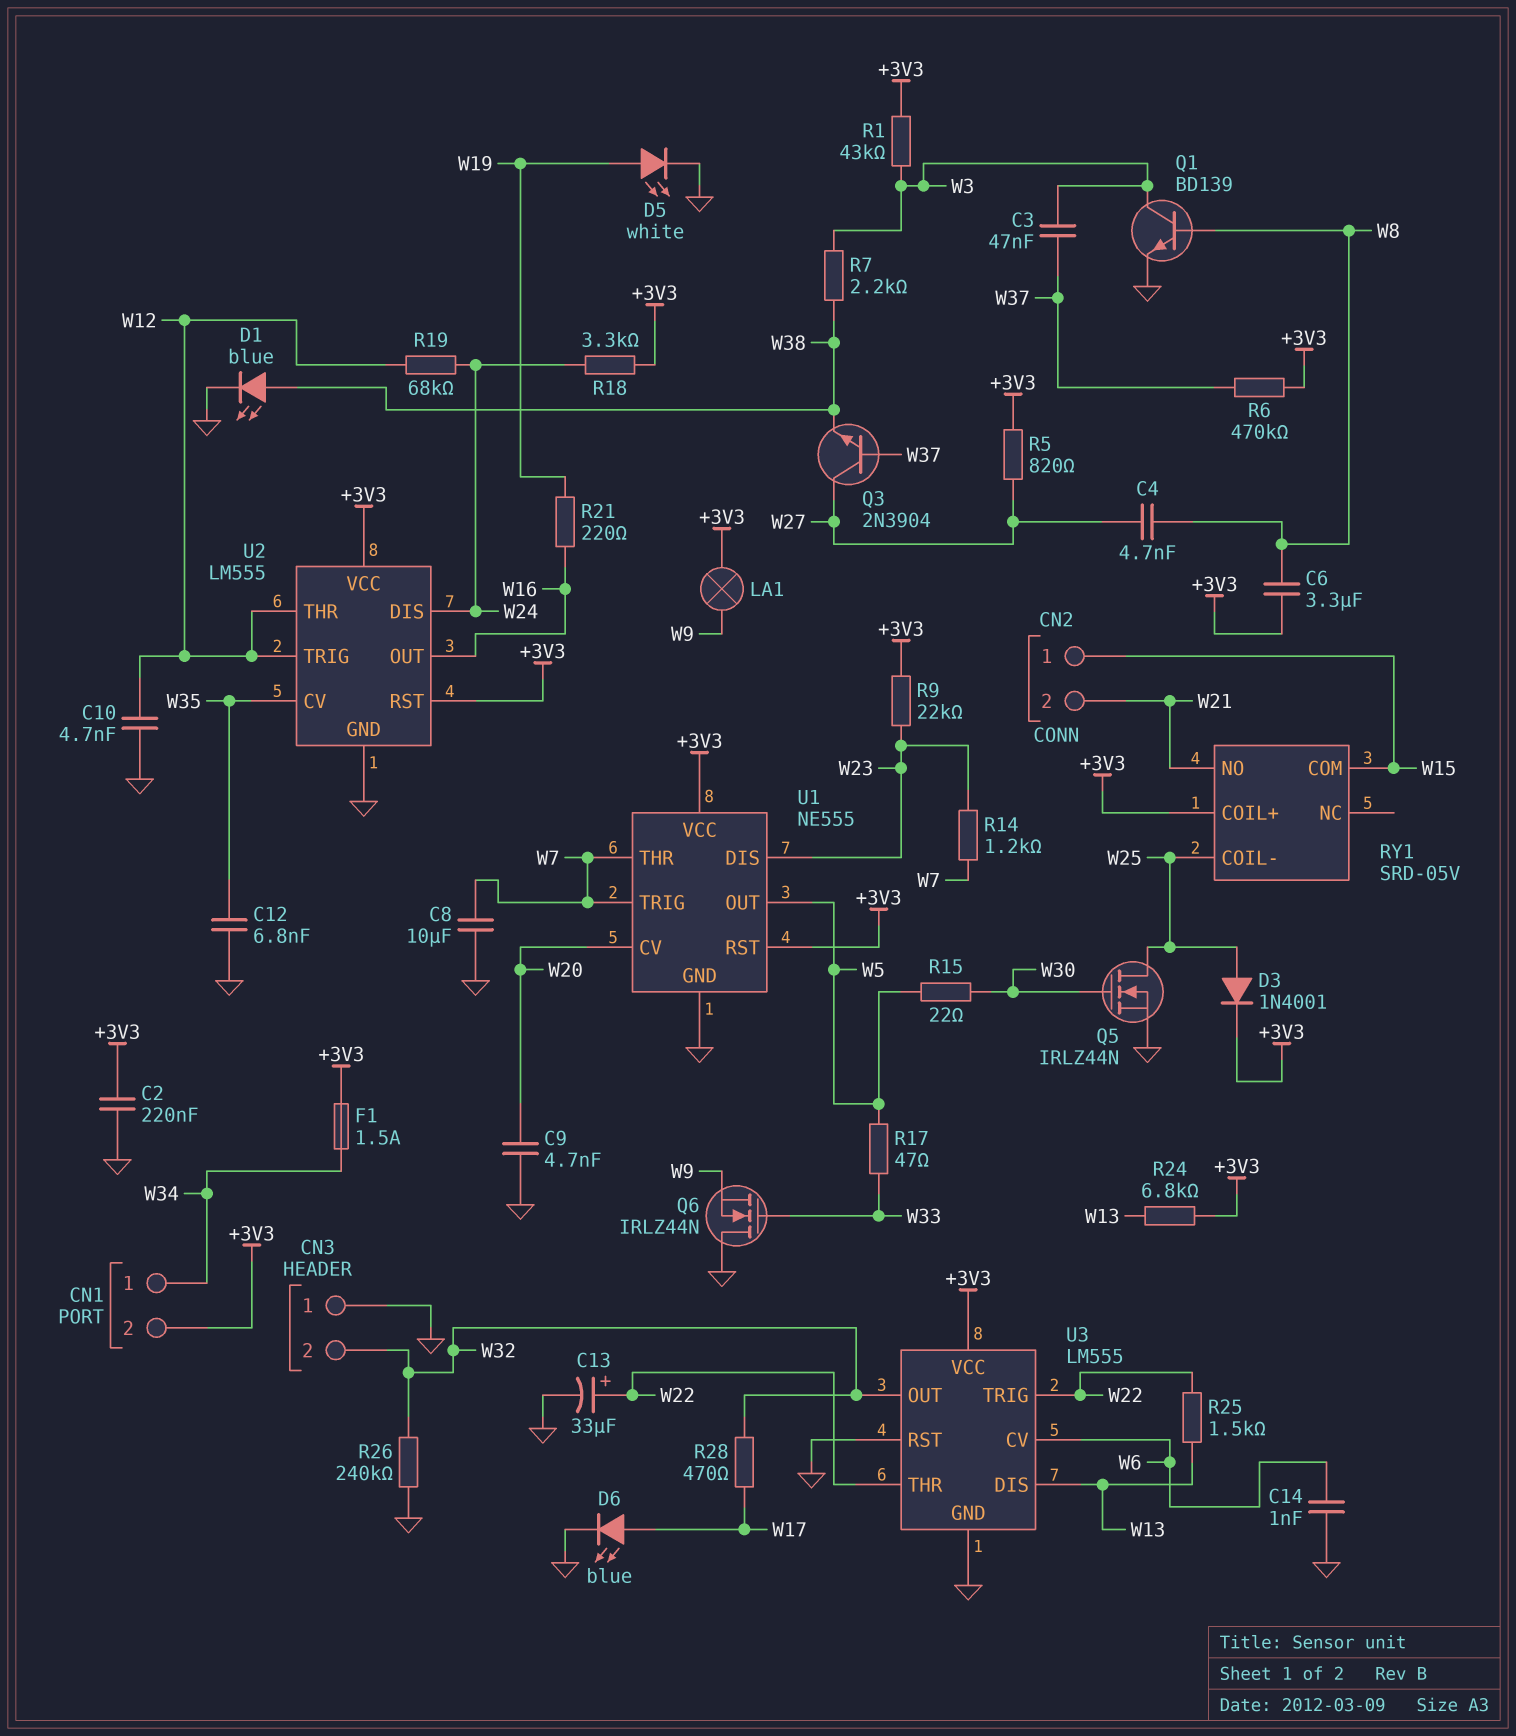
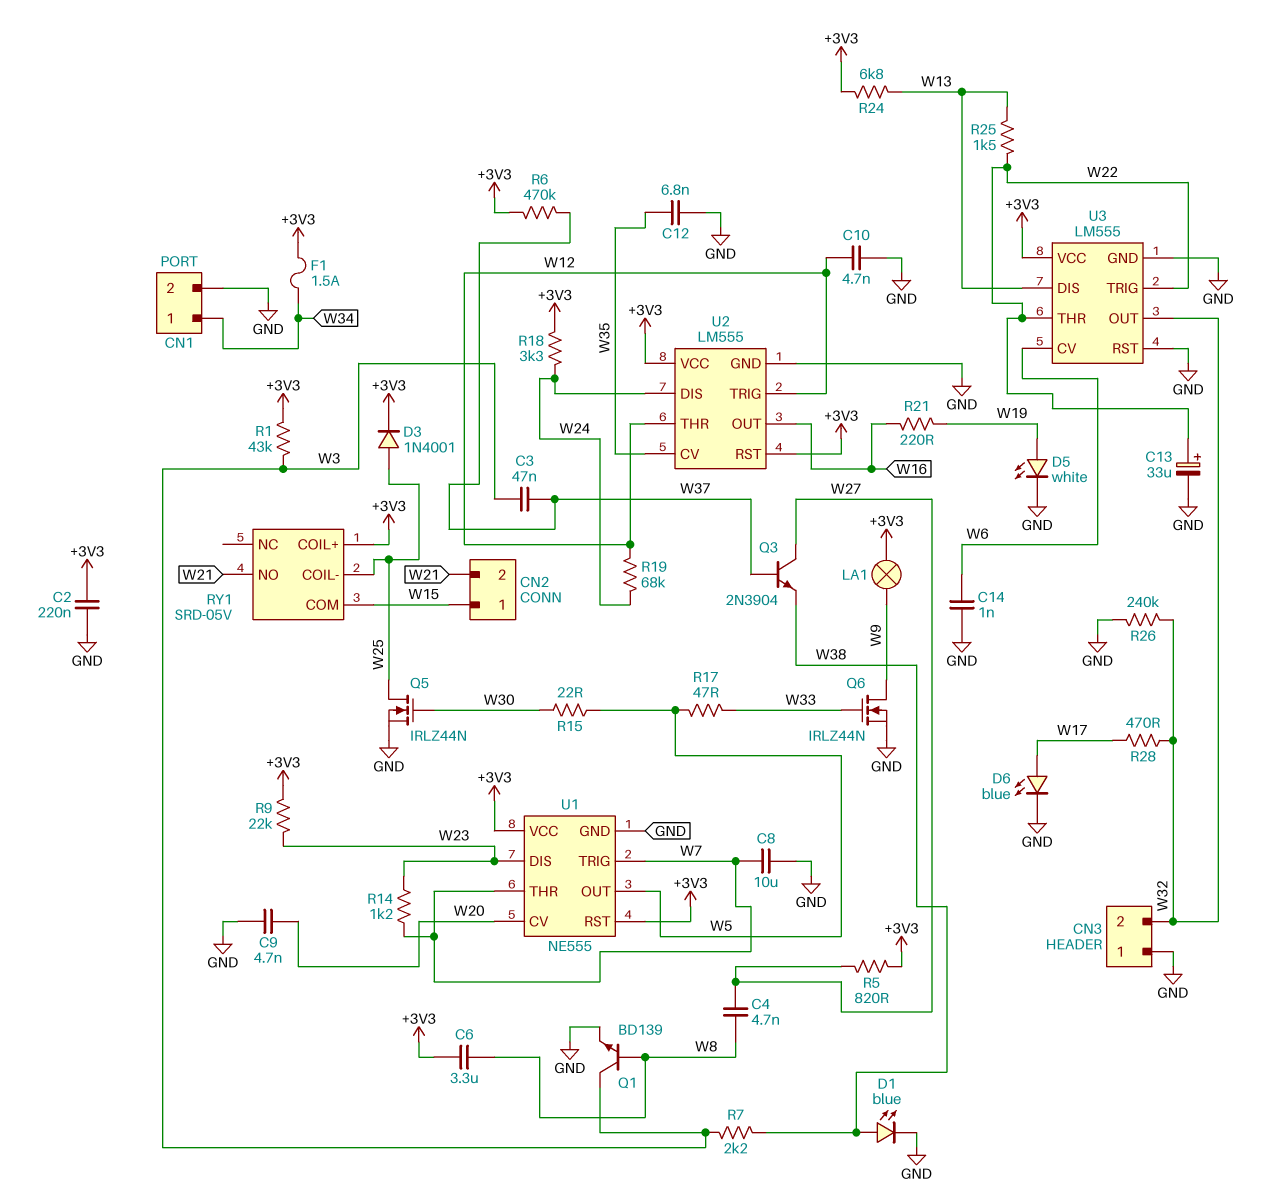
CN1 pin 2: +3V3 -> GND
Q6: NMOS IRLZ44N (G W33, D GND, S W9) -> NMOS IRLZ44N (G W33, D W9, S GND)

